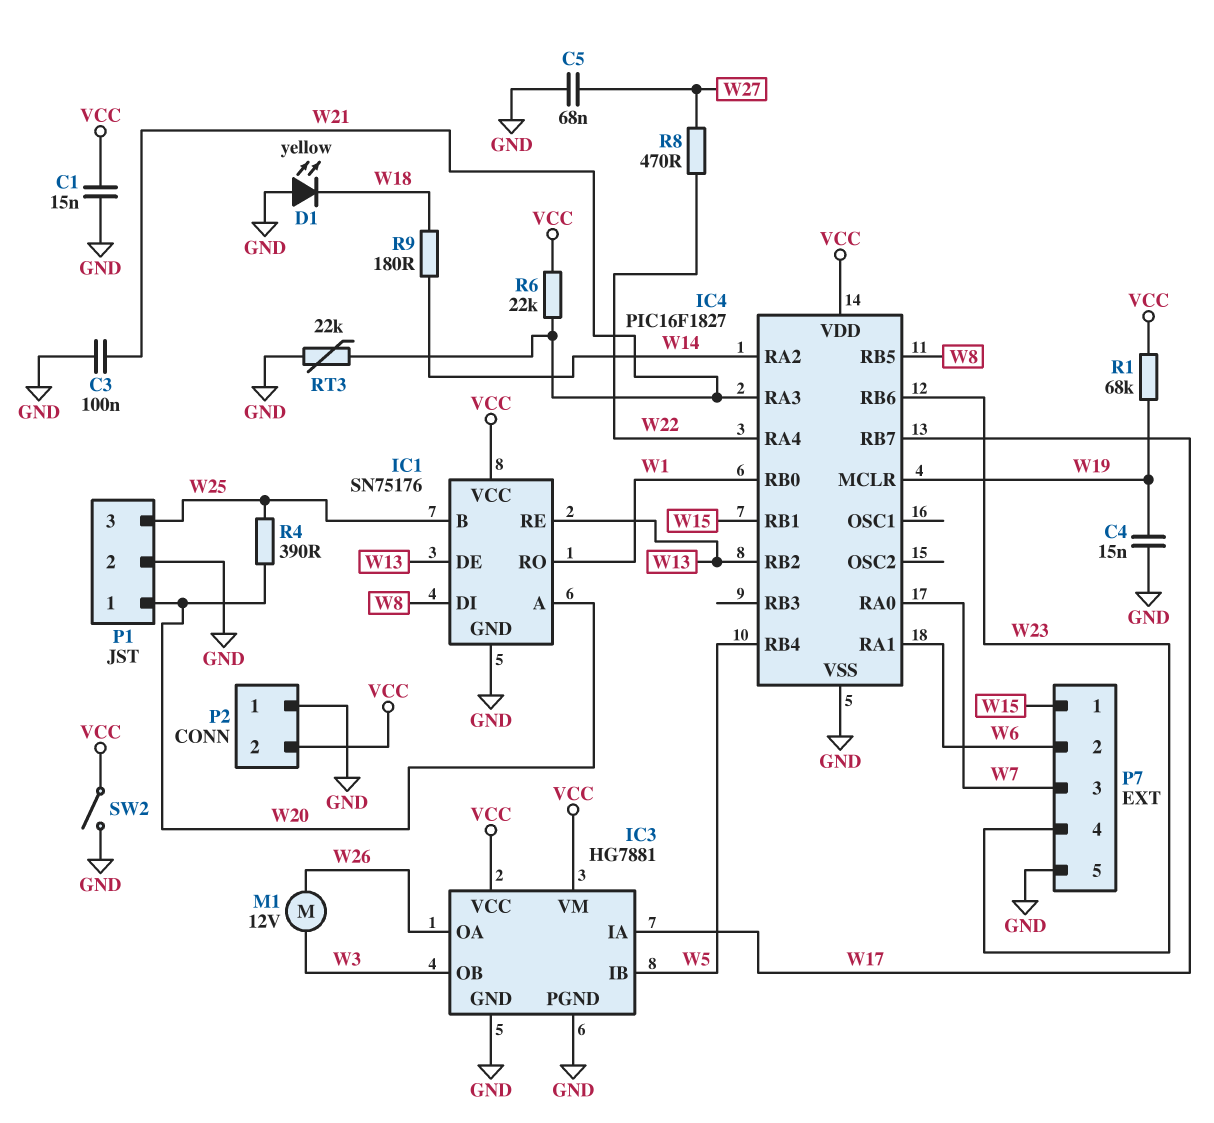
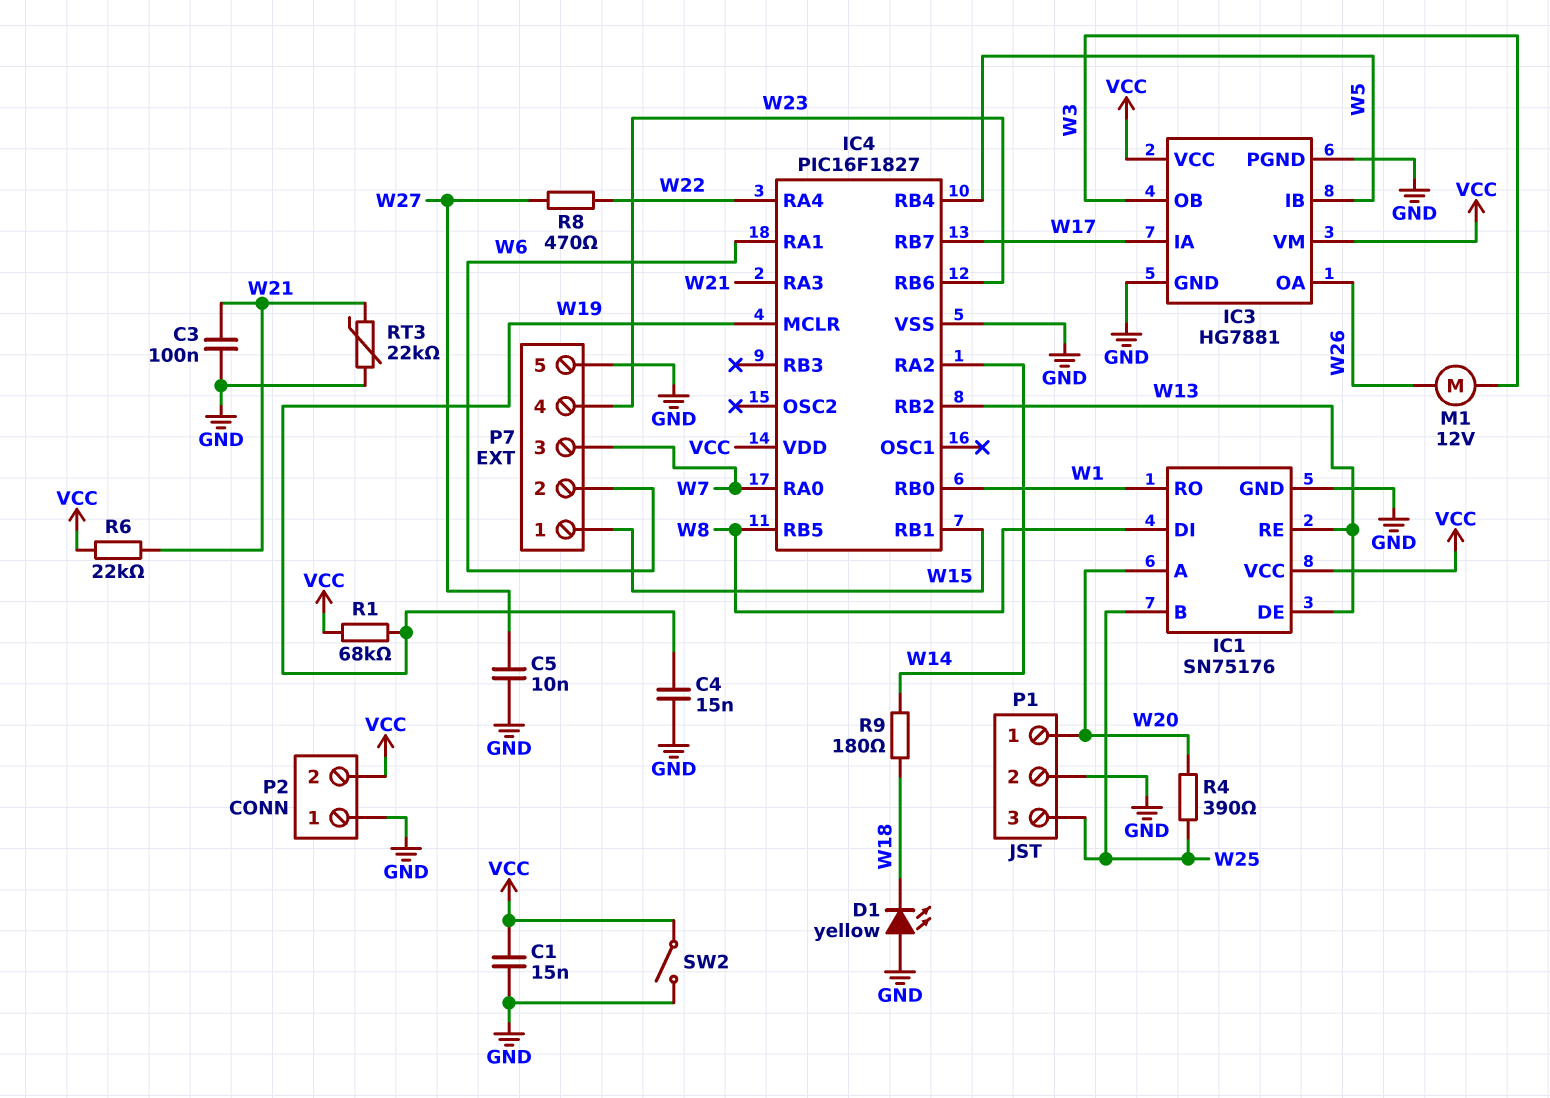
C5: 68nF (GND, W27) -> 10nF (GND, W27)

